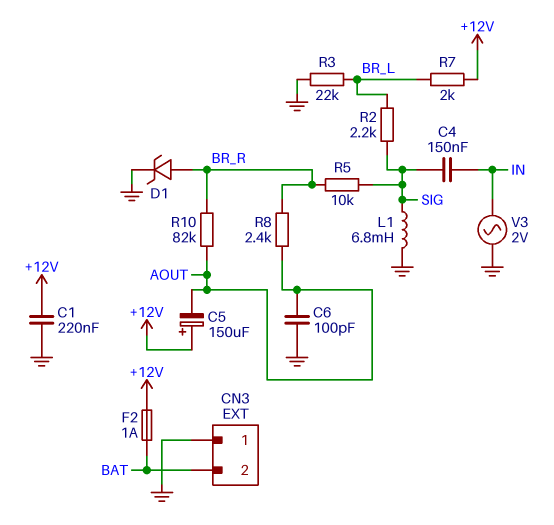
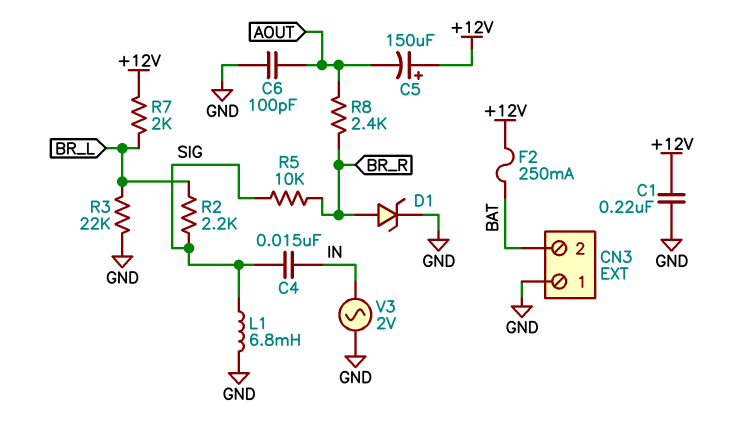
C4: 150nF (IN, SIG) -> 15nF (IN, SIG)
F2: 1A (+12V, BAT) -> 250mA (+12V, BAT)
R10: 82k (AOUT, BR_R) -> none

